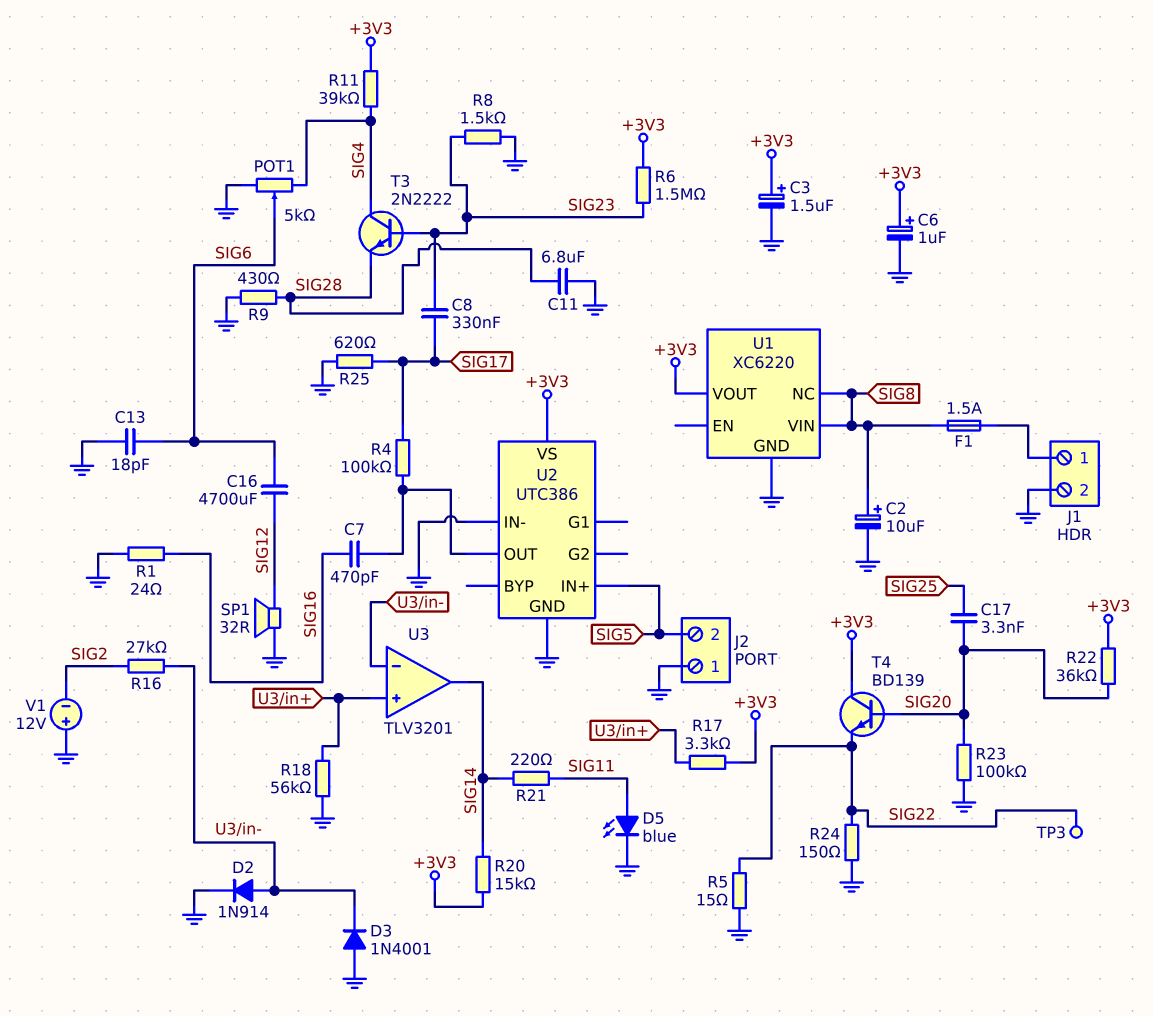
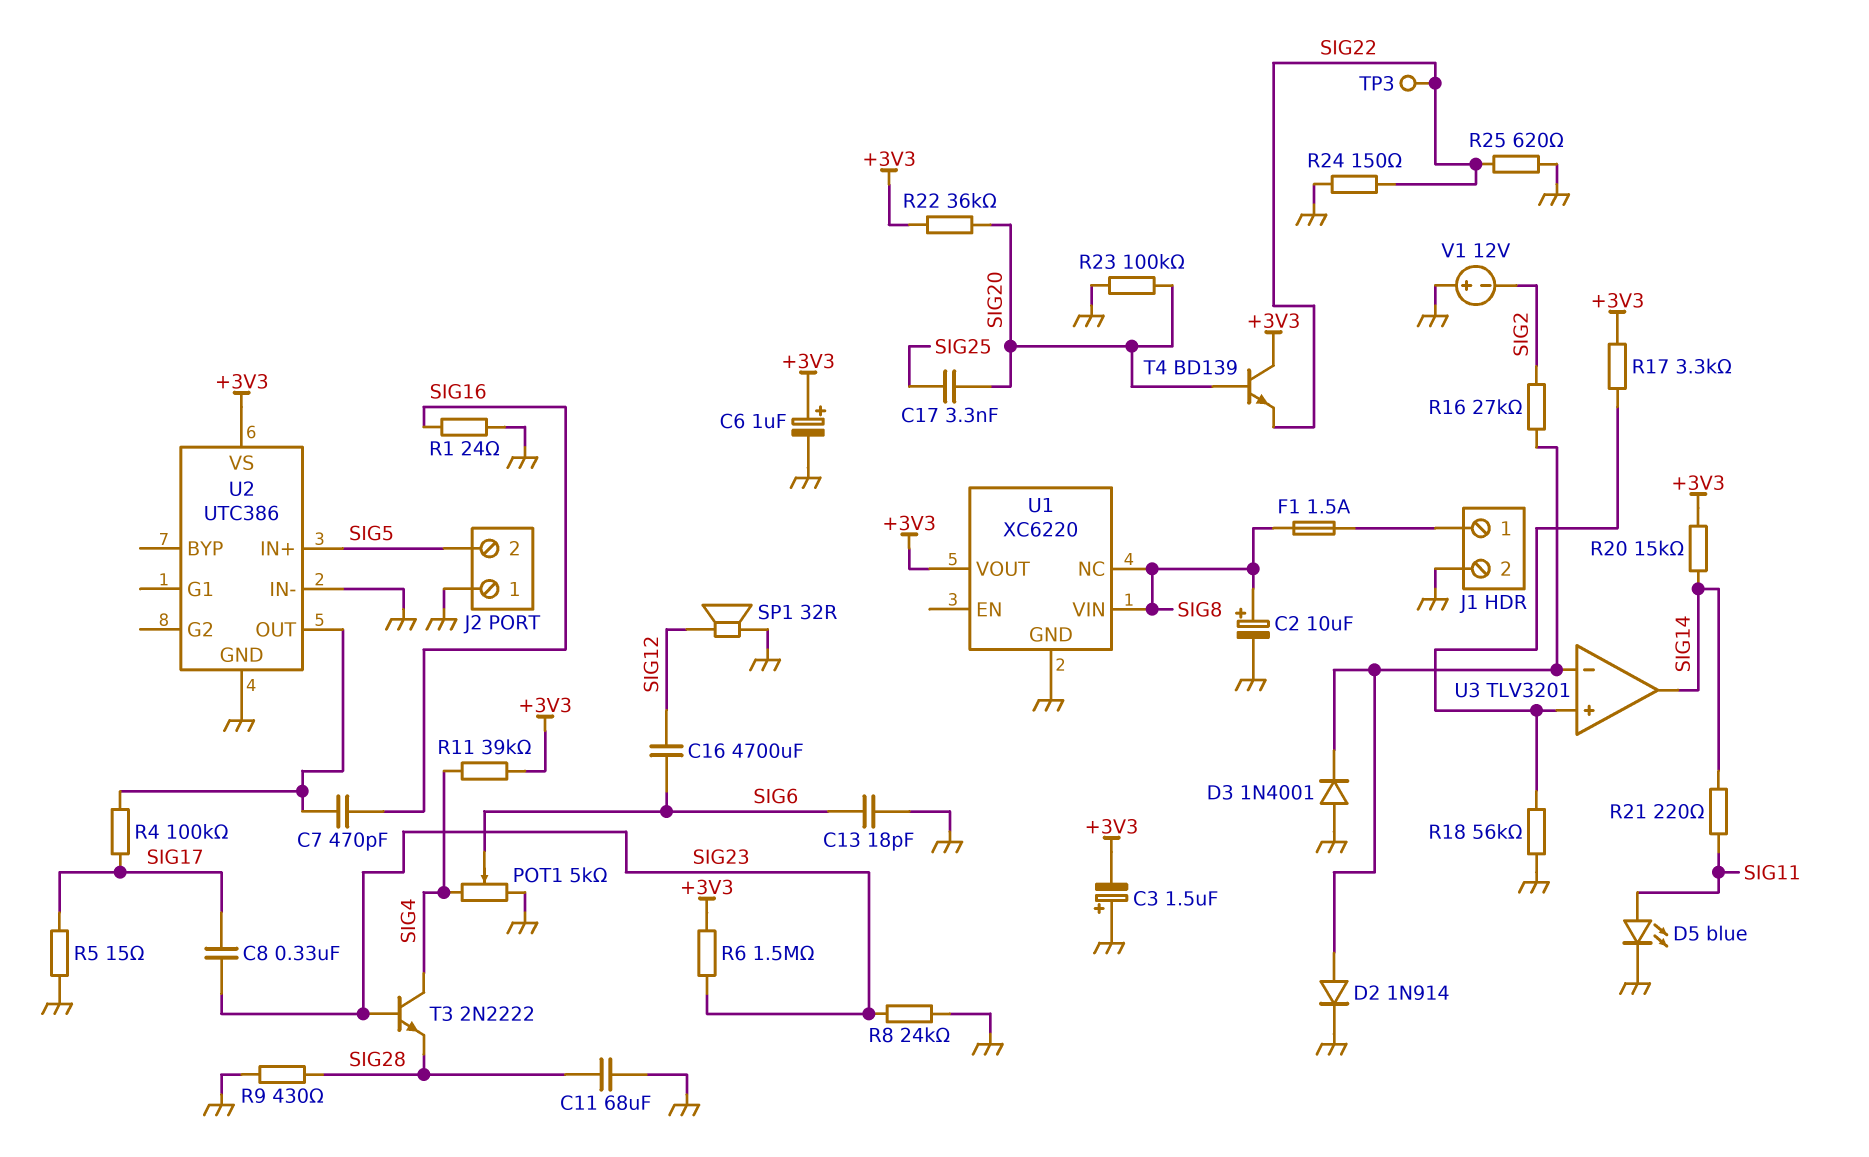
C3: 1.5uF (plus +3V3, minus GND) -> 1.5uF (plus GND, minus +3V3)
C11: 6.8uF (GND, SIG28) -> 68uF (GND, SIG28)
R5: 15 (GND, SIG22) -> 15 (GND, SIG17)
R8: 1.5k (GND, SIG23) -> 24k (GND, SIG23)
R25: 620 (GND, SIG17) -> 620 (GND, SIG22)

